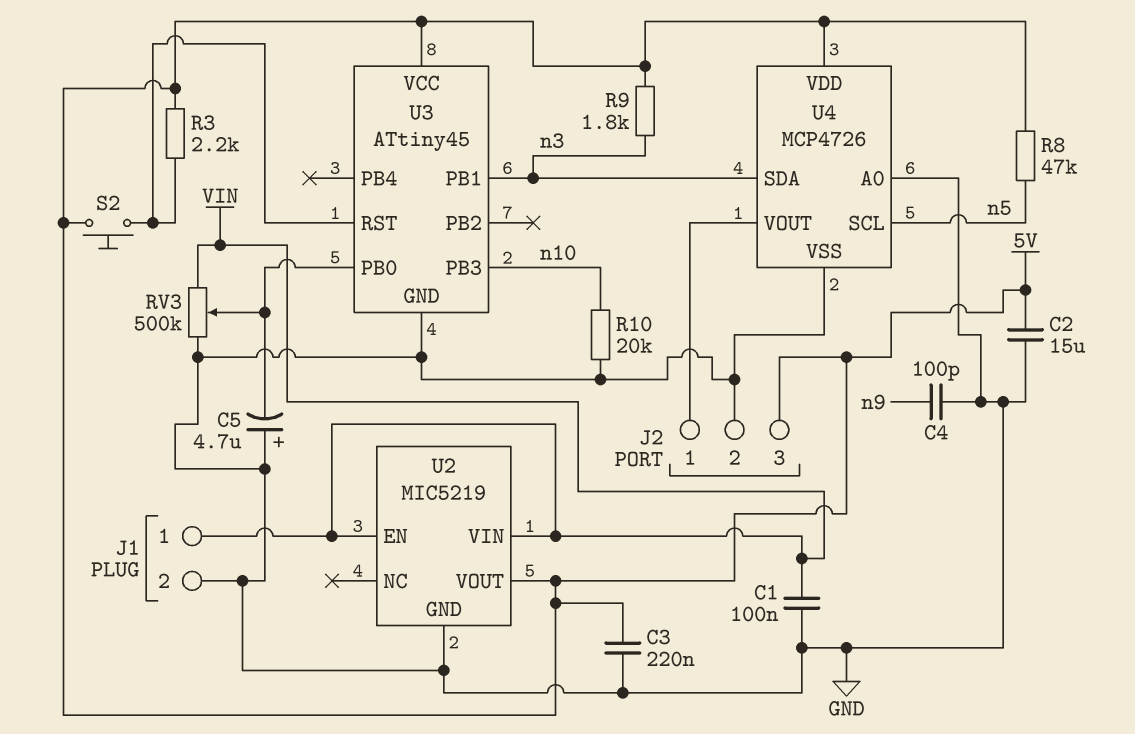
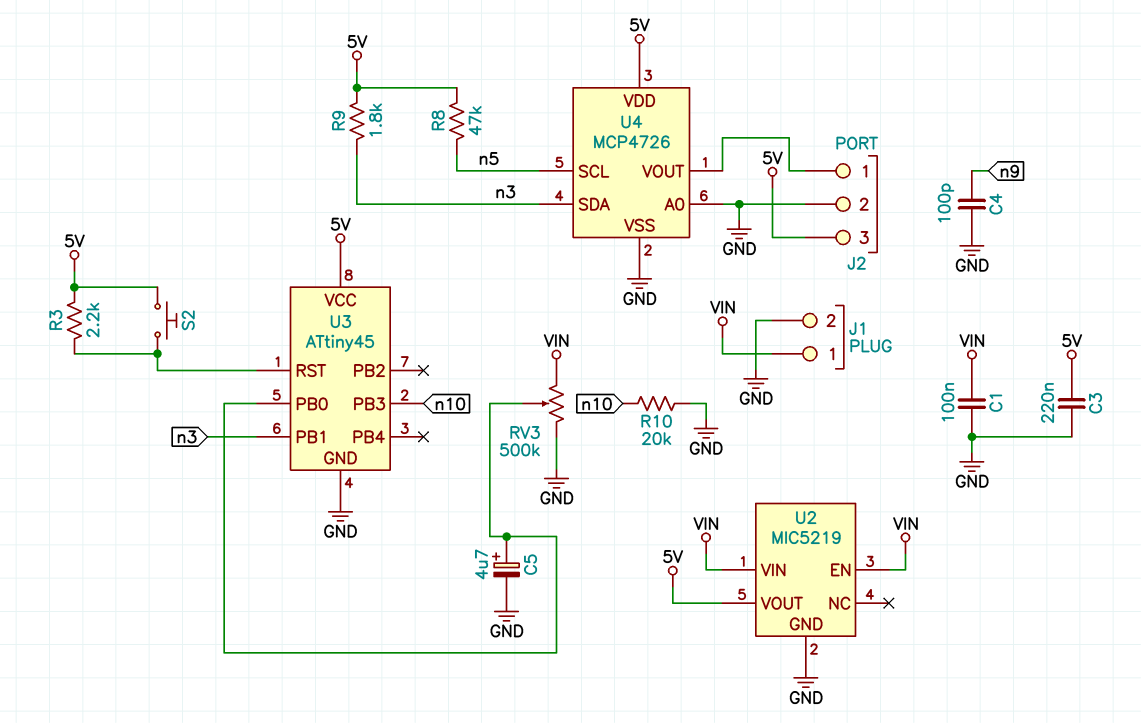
C2: 15uF (5V, GND) -> none
C5: 4.7uF (plus GND, minus U3/PB0) -> 4.7uF (plus U3/PB0, minus GND)

